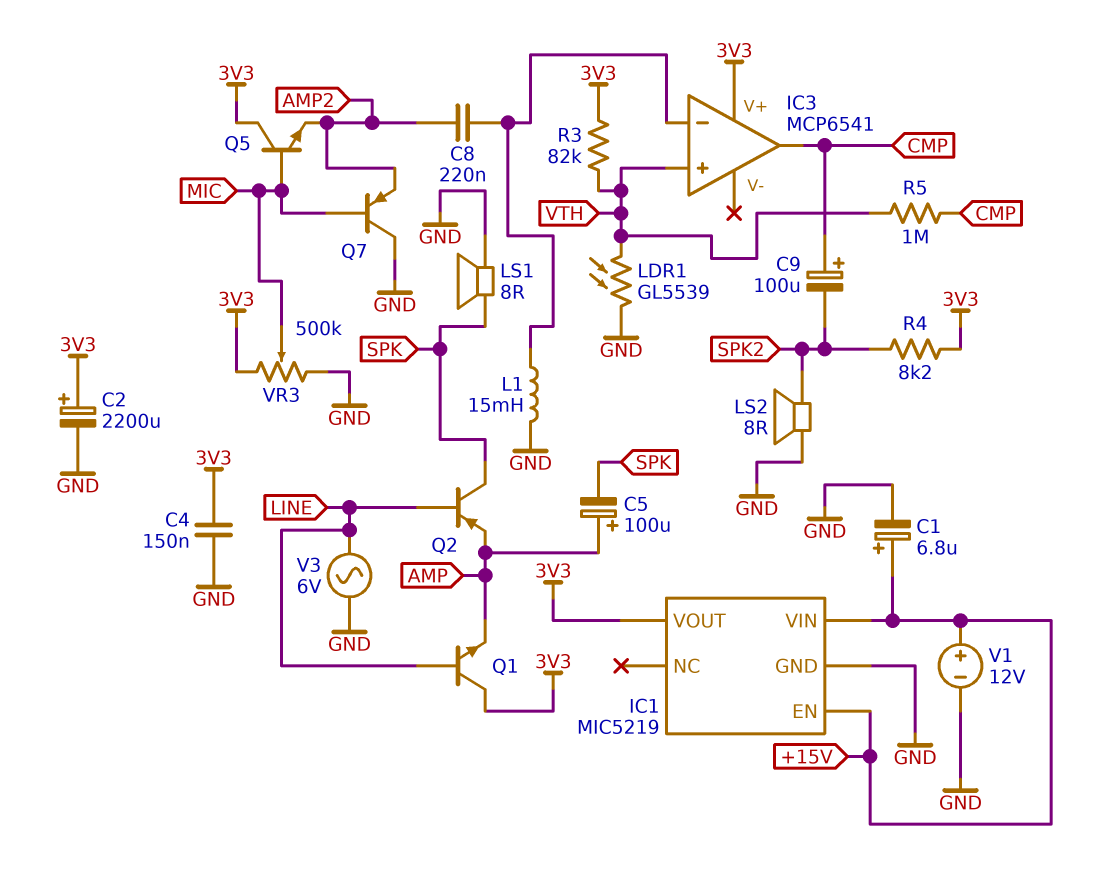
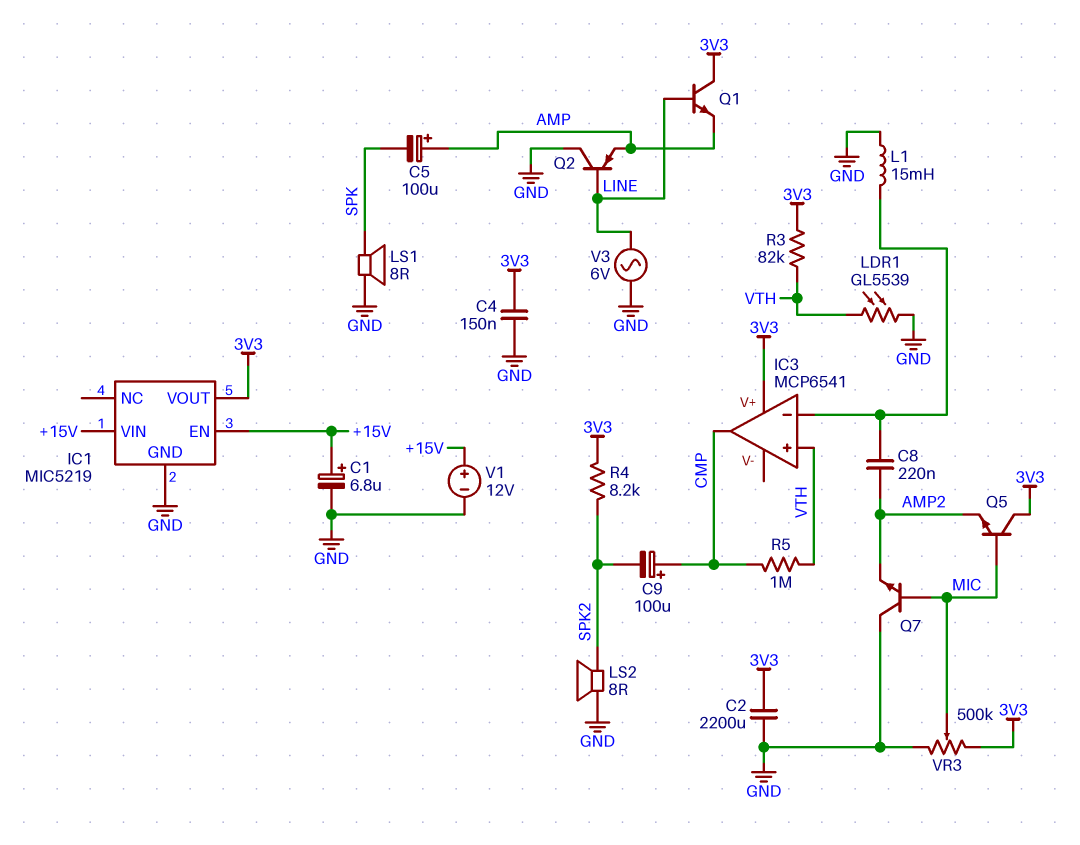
C2: 2200uF (plus 3V3, minus GND) -> 2200uF (3V3, GND)
Q2: PNP (B LINE, C SPK, E AMP) -> PNP (B LINE, C GND, E AMP)
Q7: PNP (B MIC, C GND, E AMP2) -> NPN (B MIC, C GND, E AMP2)

